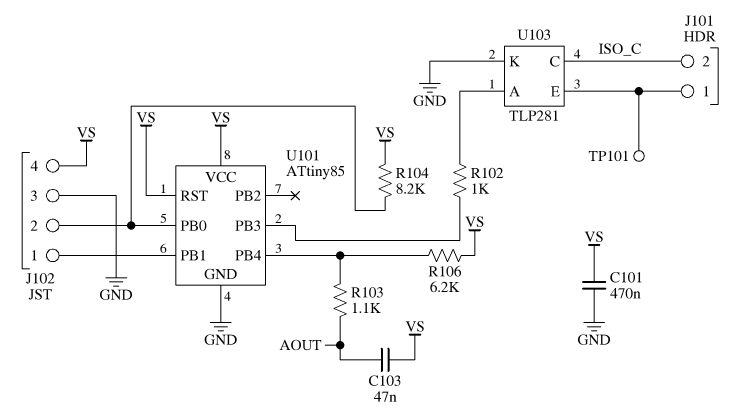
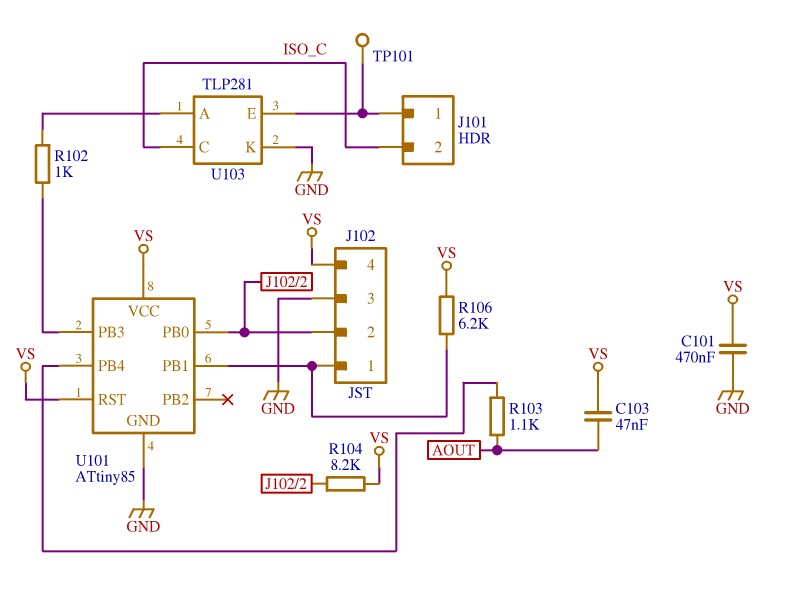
R106: 6.2k (U101/PB4, VS) -> 6.2k (J102/1, VS)

